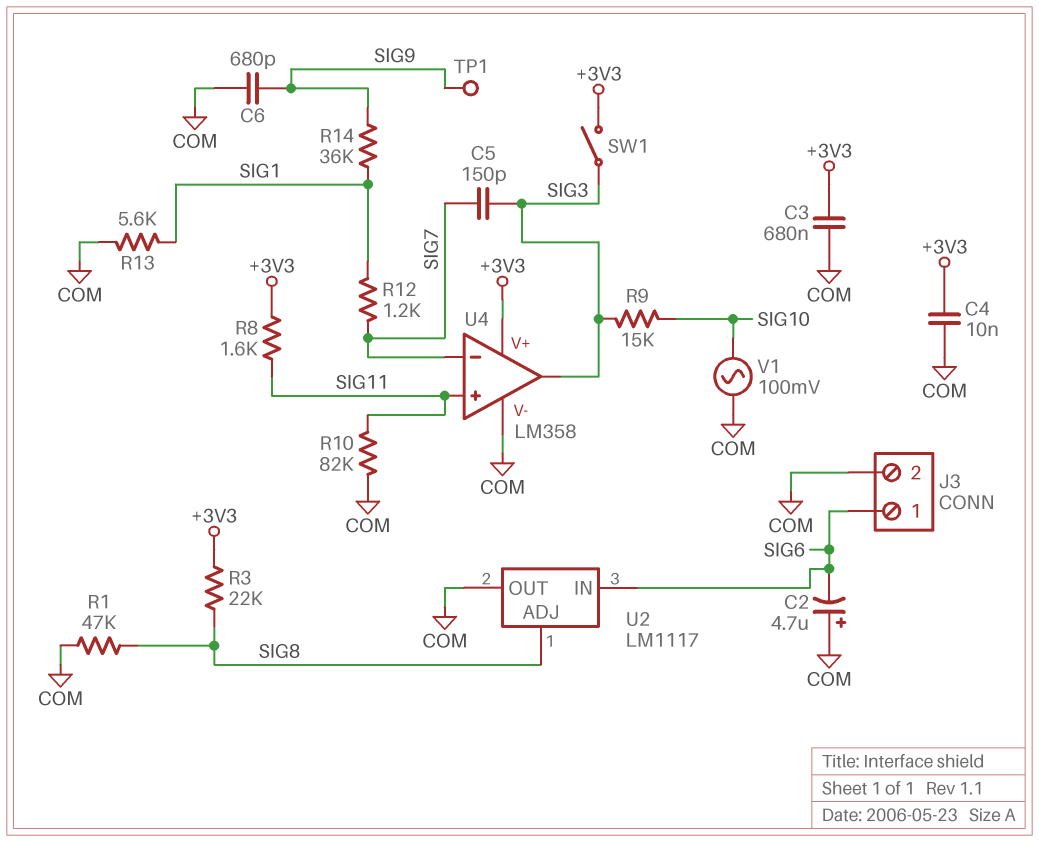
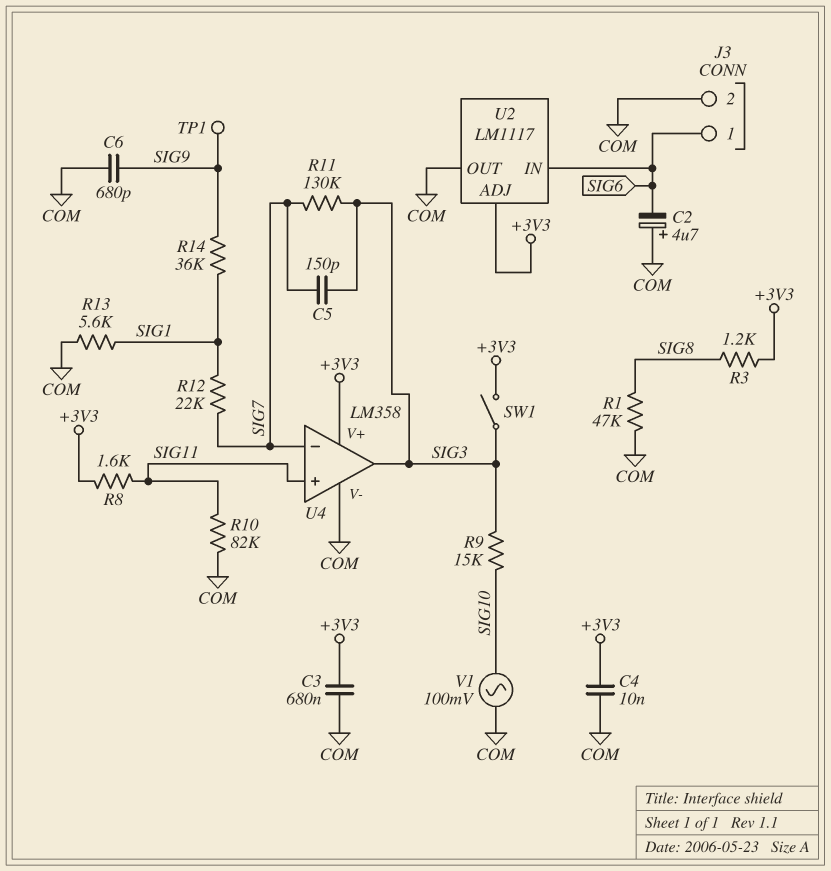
R3: 22k (+3V3, SIG8) -> 1.2k (+3V3, SIG8)
R11: none -> 130k (SIG3, SIG7)
R12: 1.2k (SIG1, SIG7) -> 22k (SIG1, SIG7)
U2 pin ADJ: SIG8 -> +3V3

